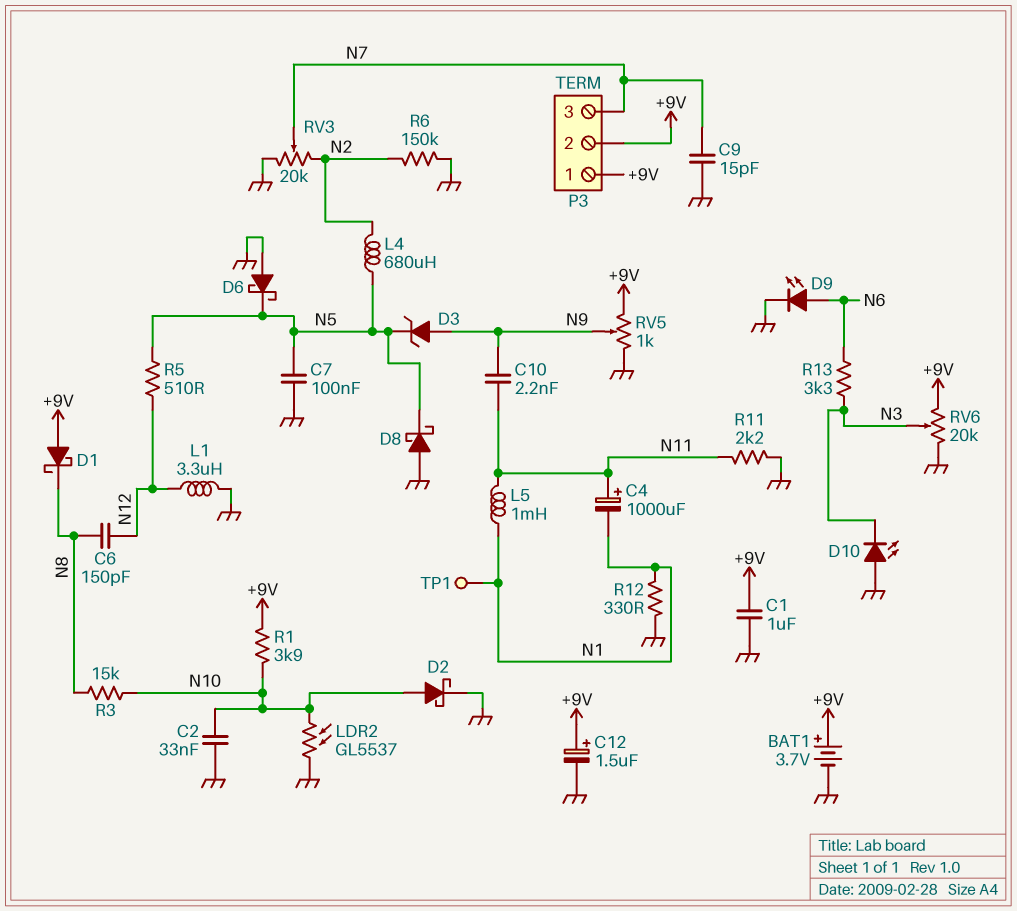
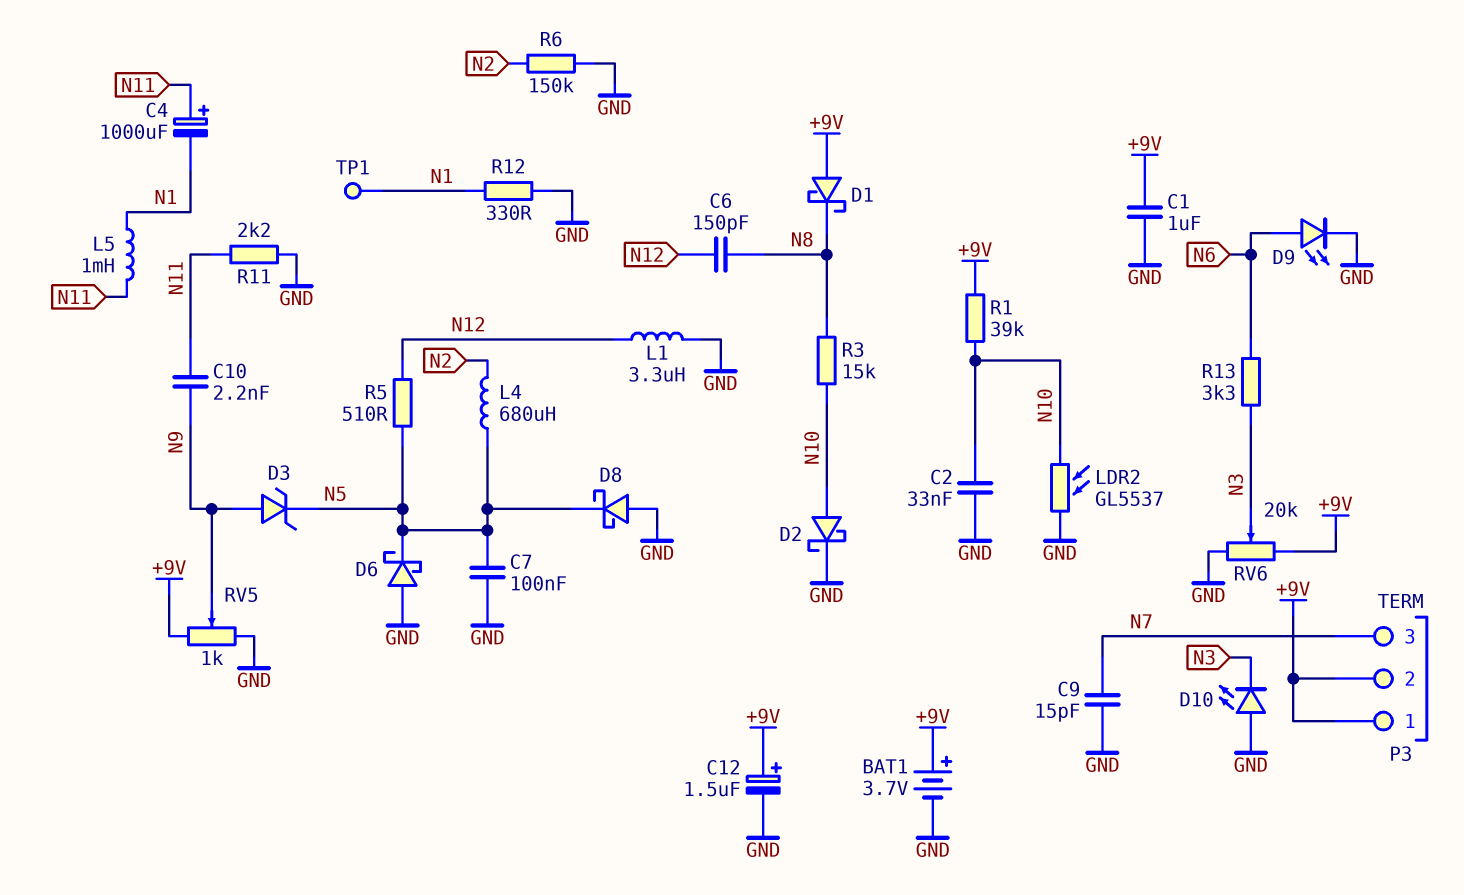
R1: 3.9k (+9V, N10) -> 39k (+9V, N10)
RV3: 20k (GND, N2, wiper N7) -> none

